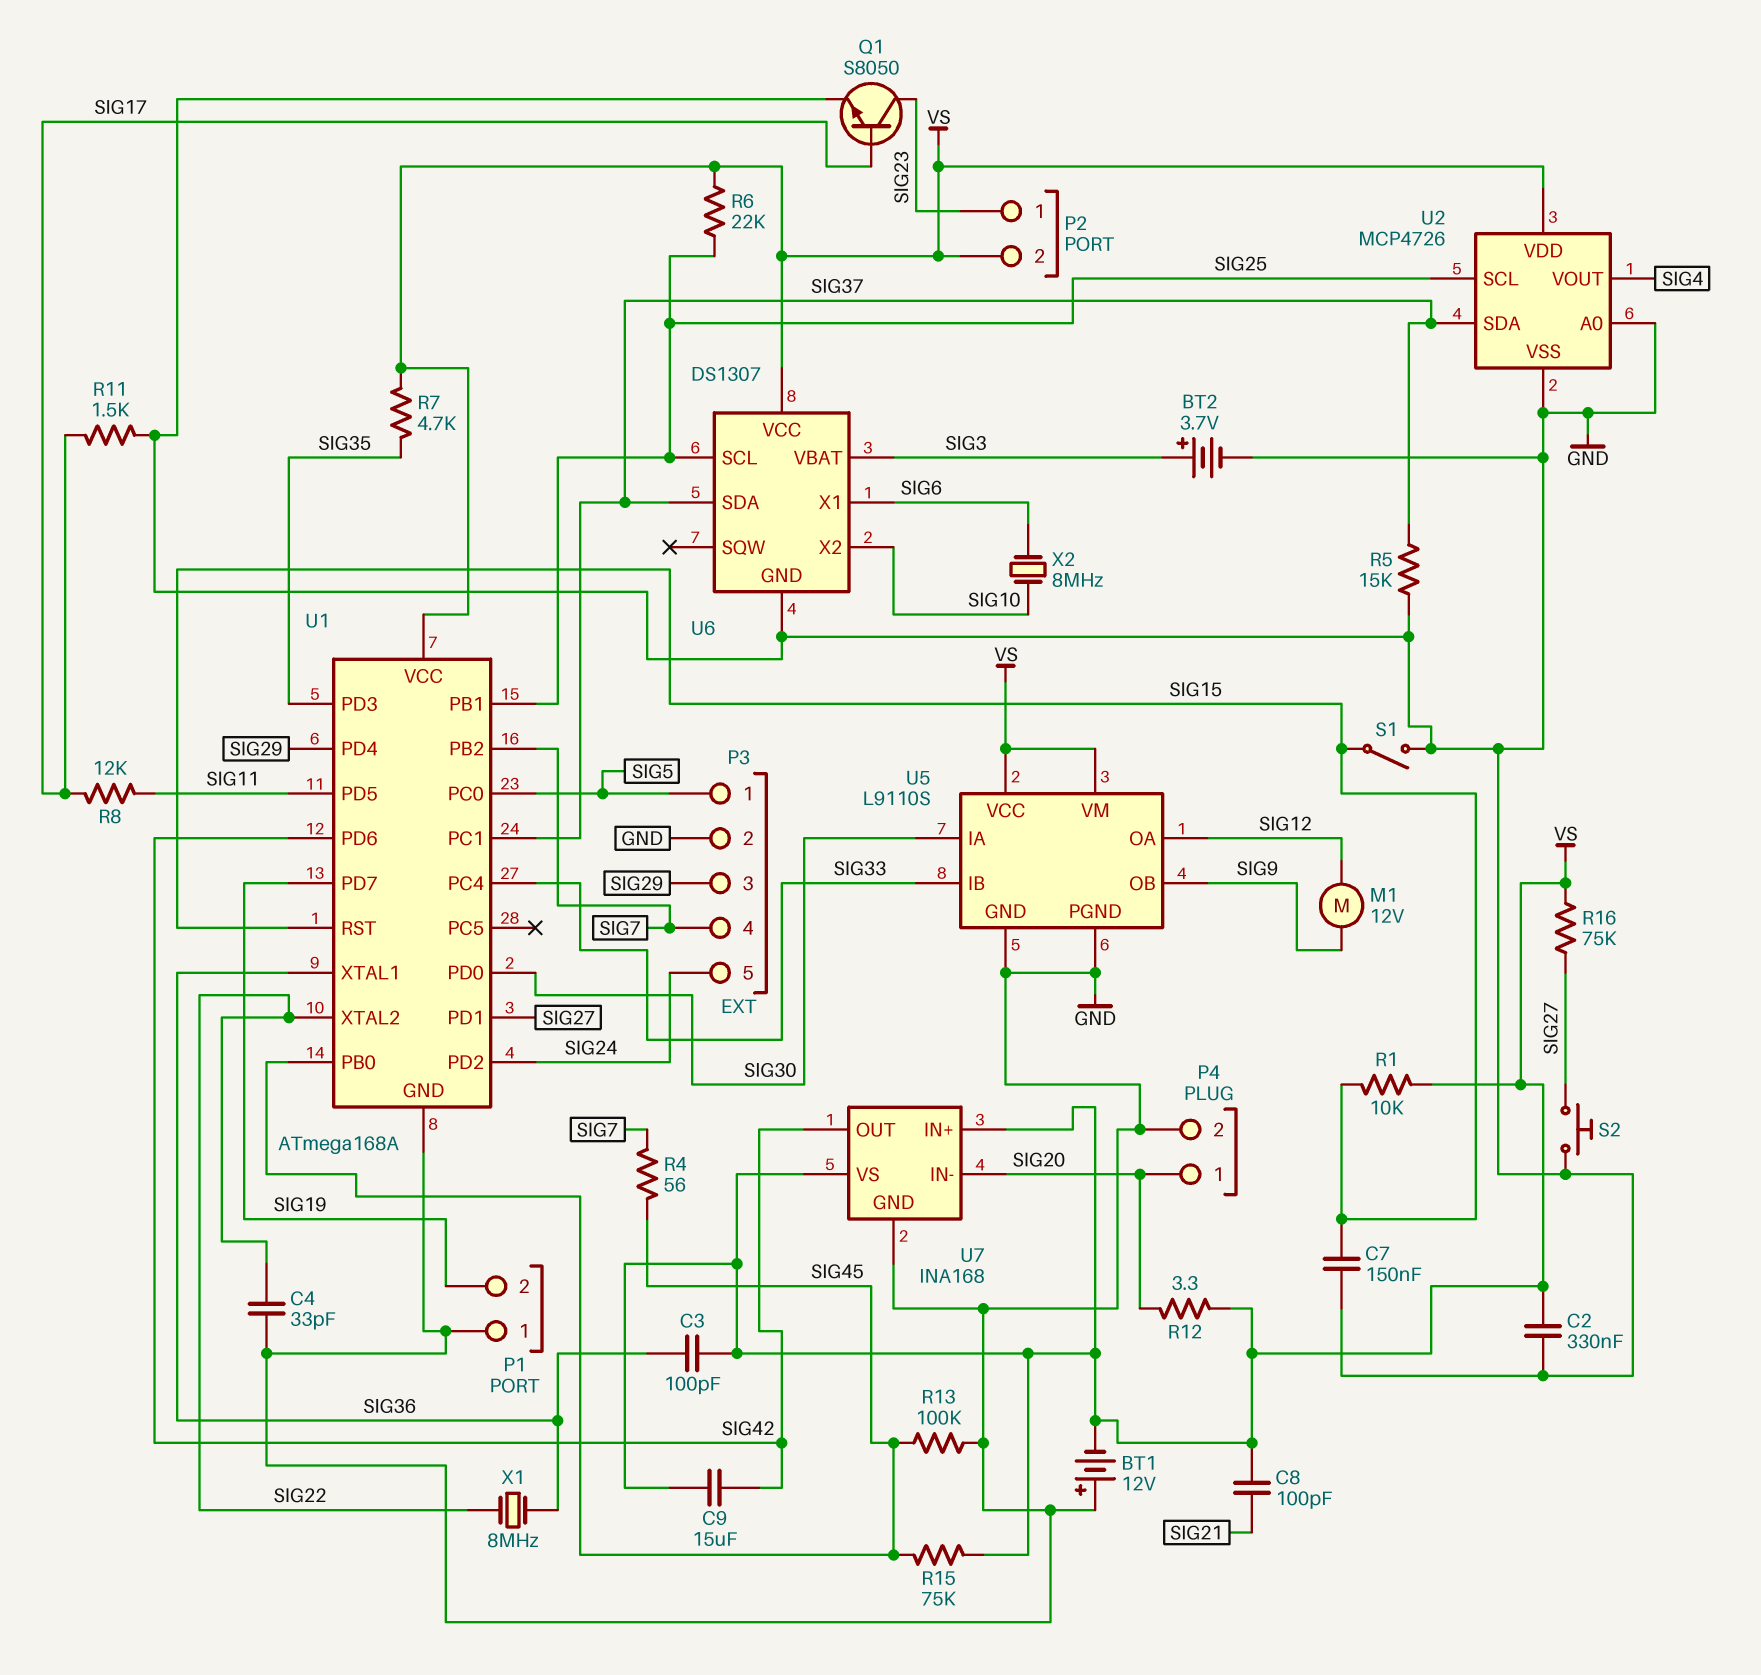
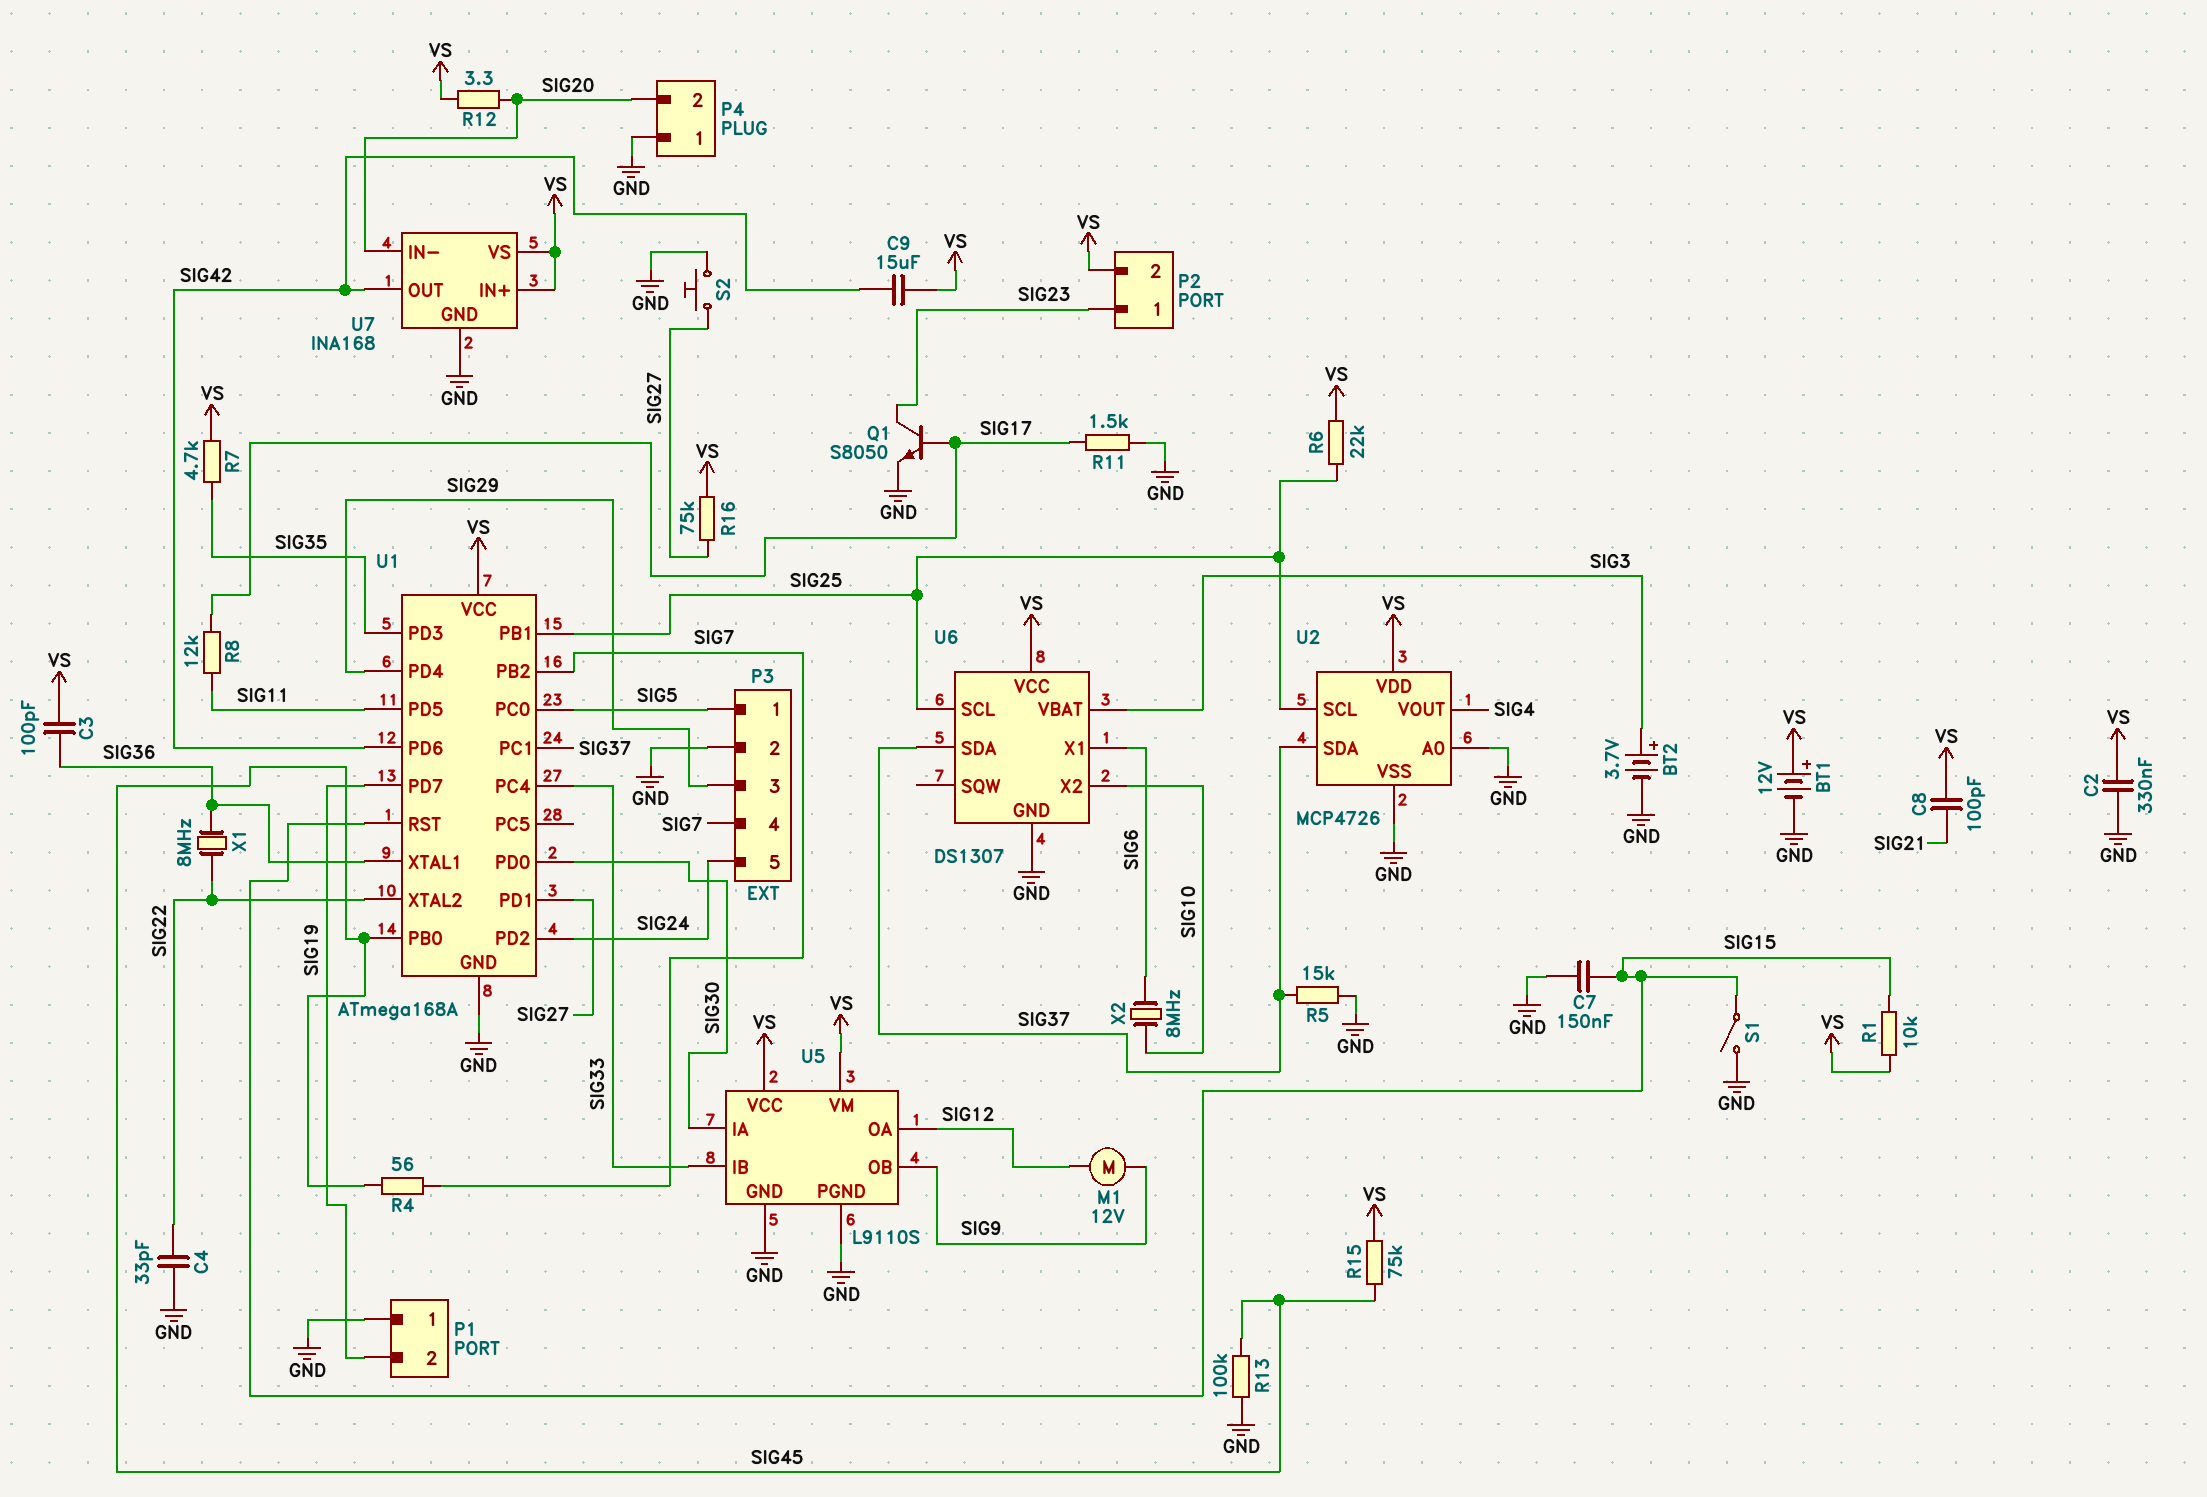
BT1: 12V (plus GND, minus VS) -> 12V (plus VS, minus GND)
P4 pin 1: SIG20 -> GND
P4 pin 2: GND -> SIG20

